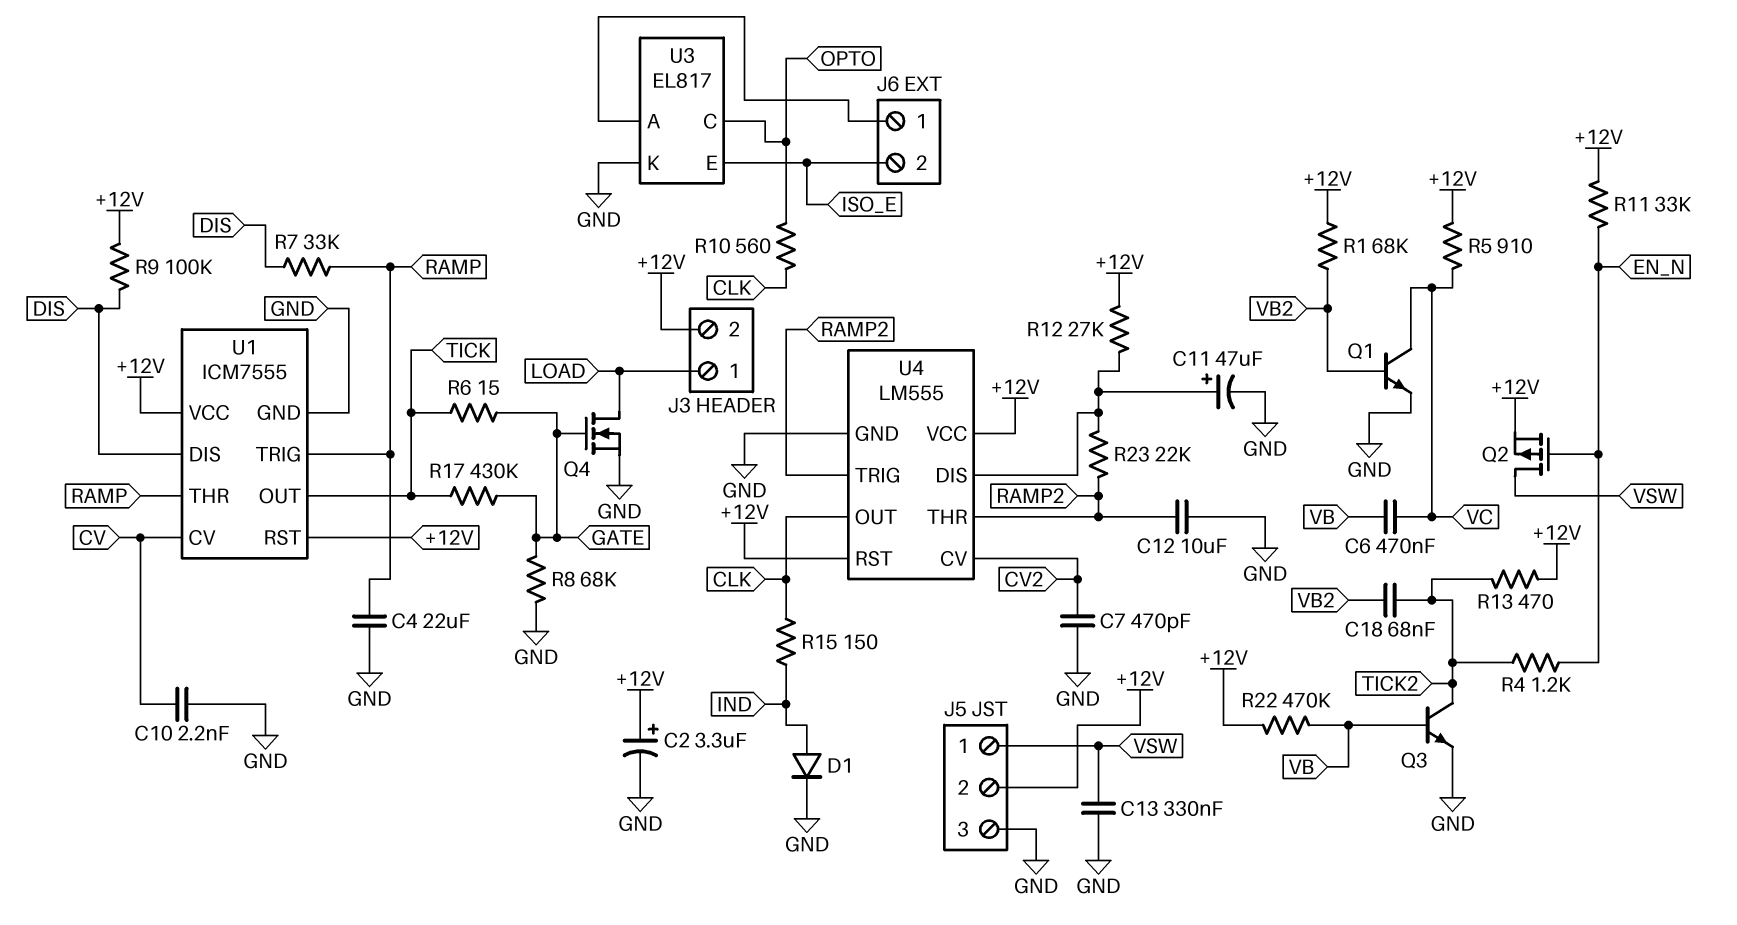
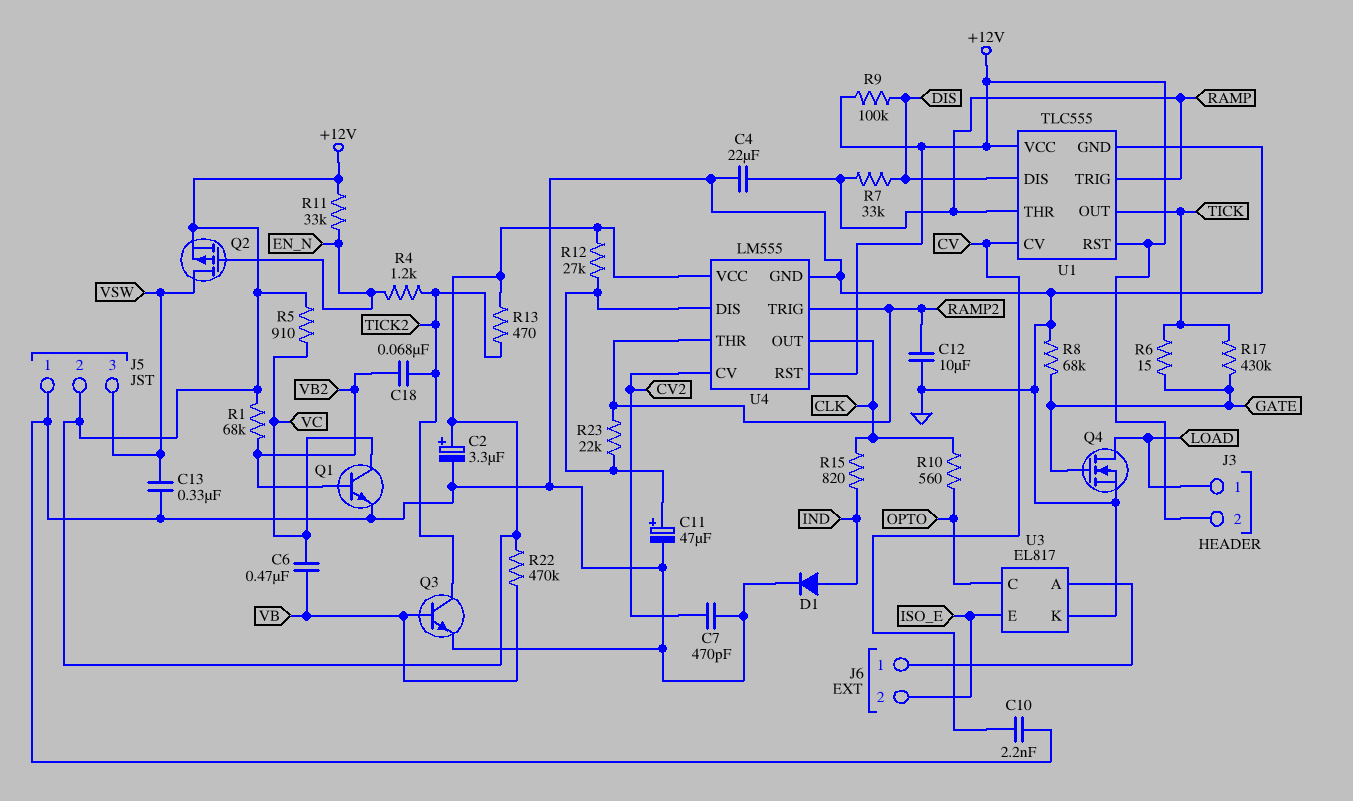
J5 pin 1: VSW -> GND
J5 pin 3: GND -> VSW
R15: 150 (CLK, IND) -> 820 (CLK, IND)
U1: ICM7555 -> TLC555

